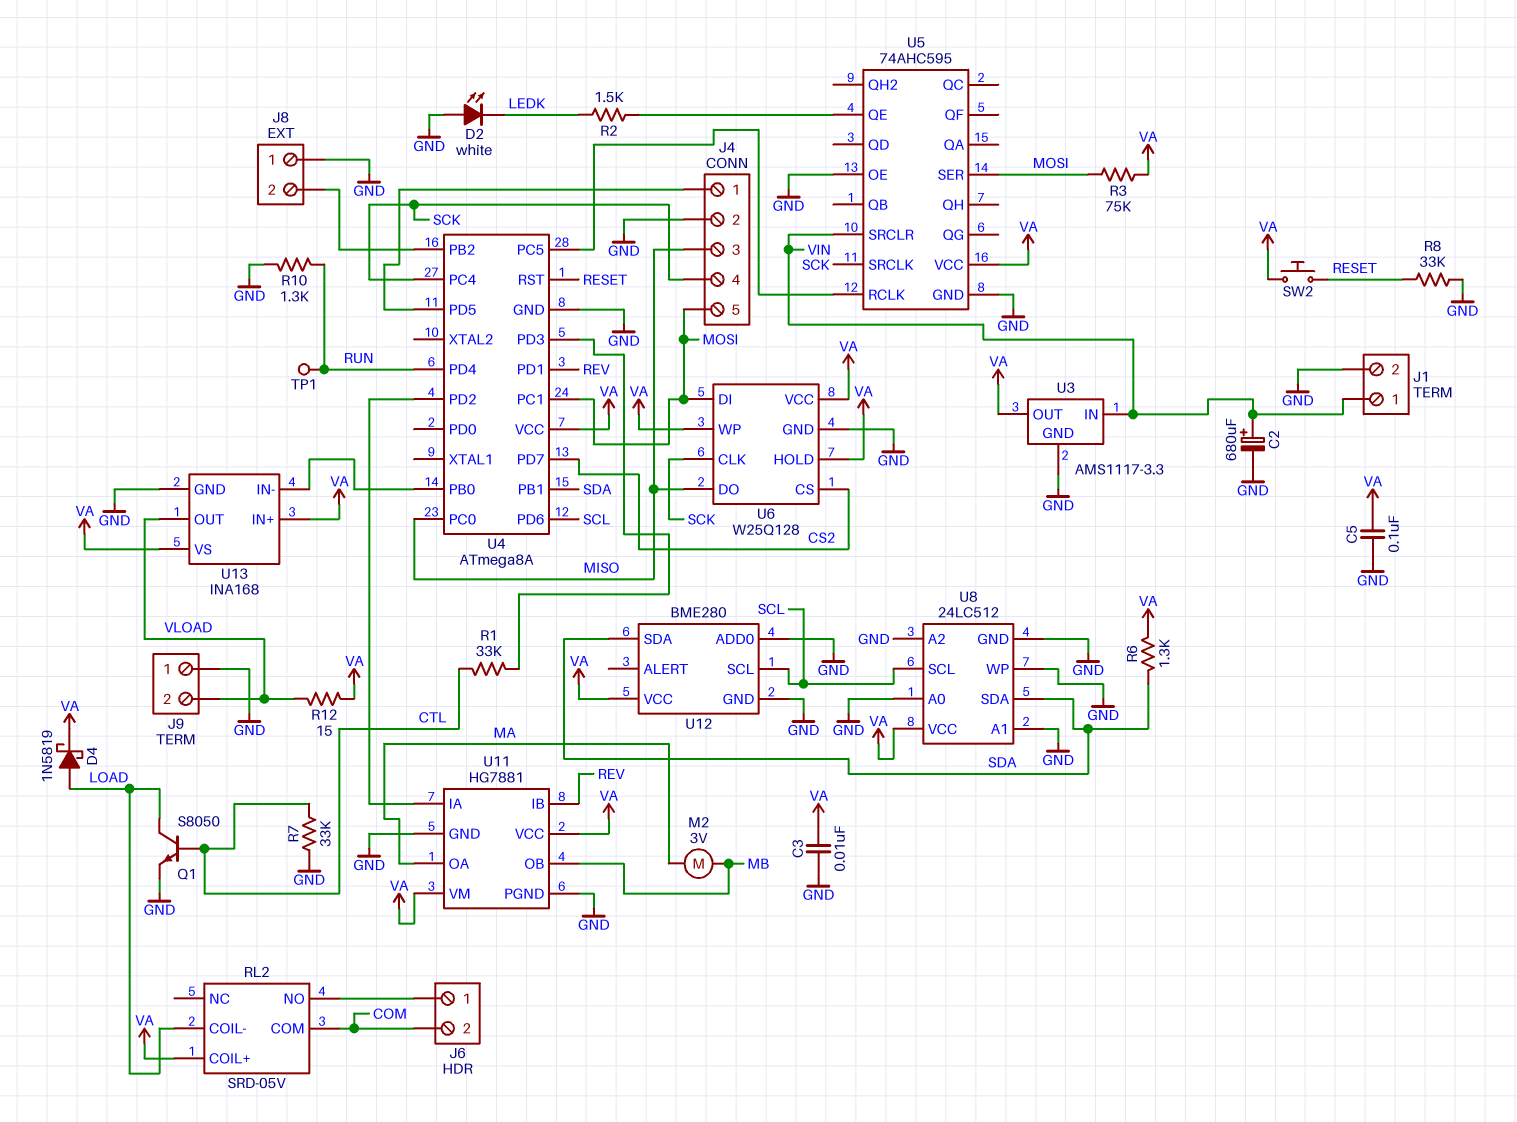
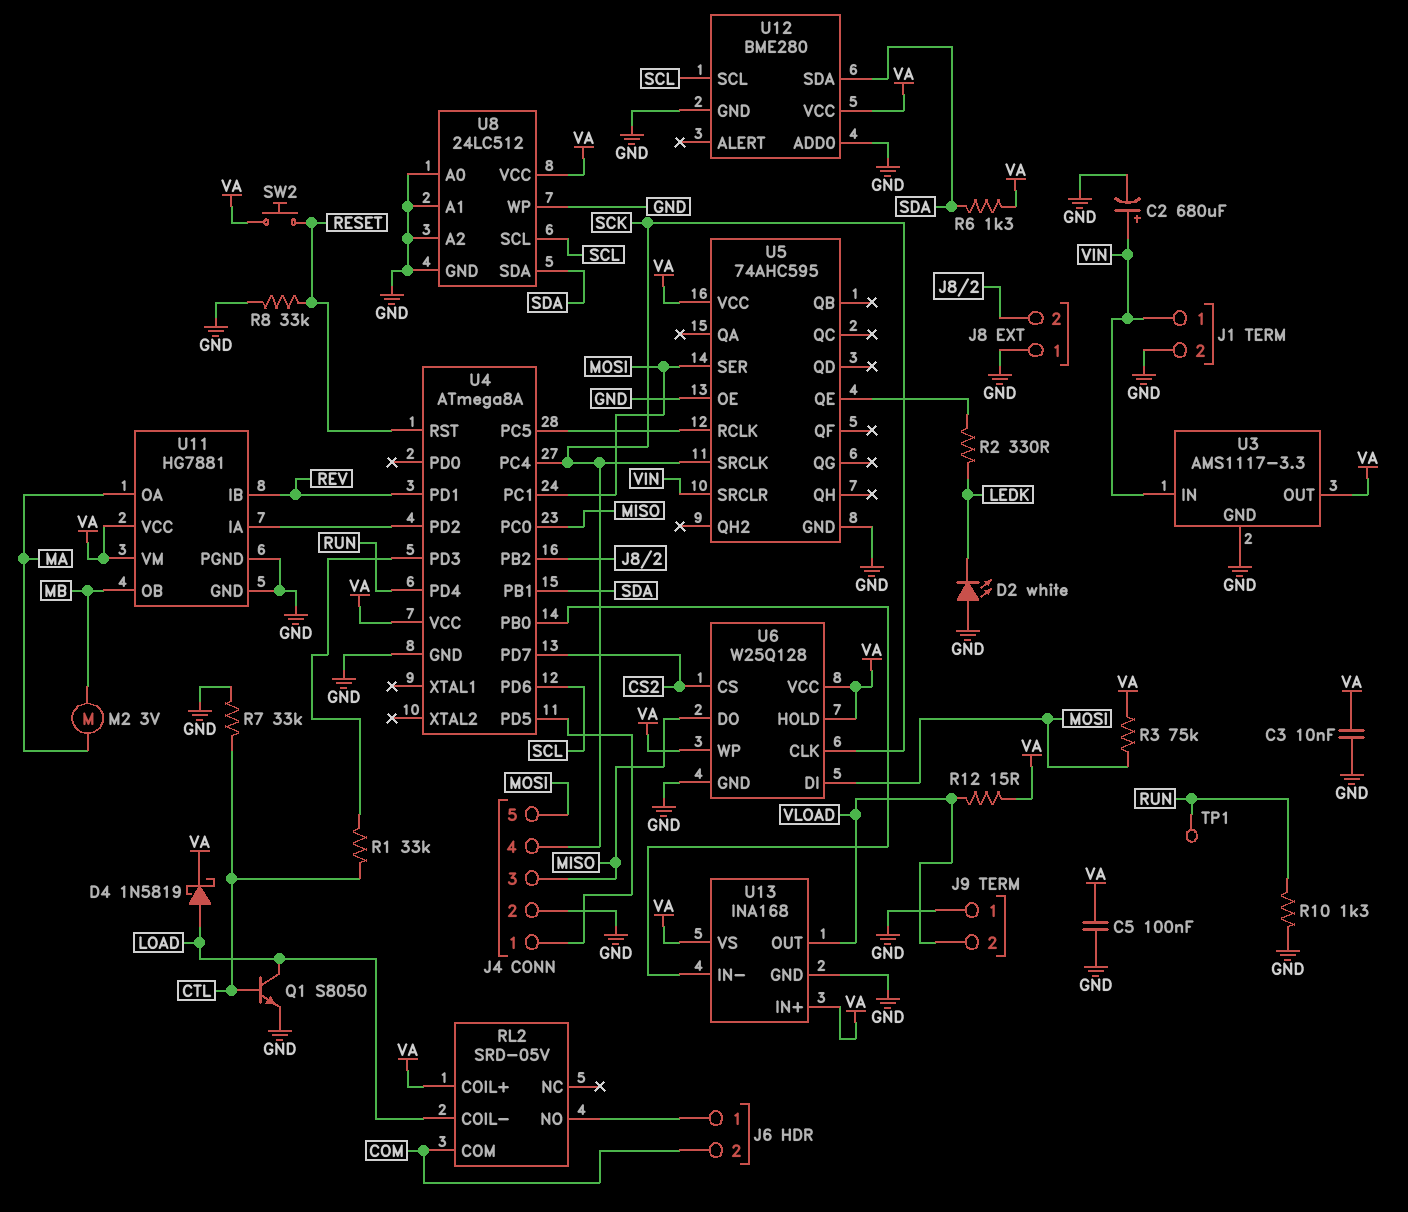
R2: 1.5k (LEDK, U5/QE) -> 330 (LEDK, U5/QE)

